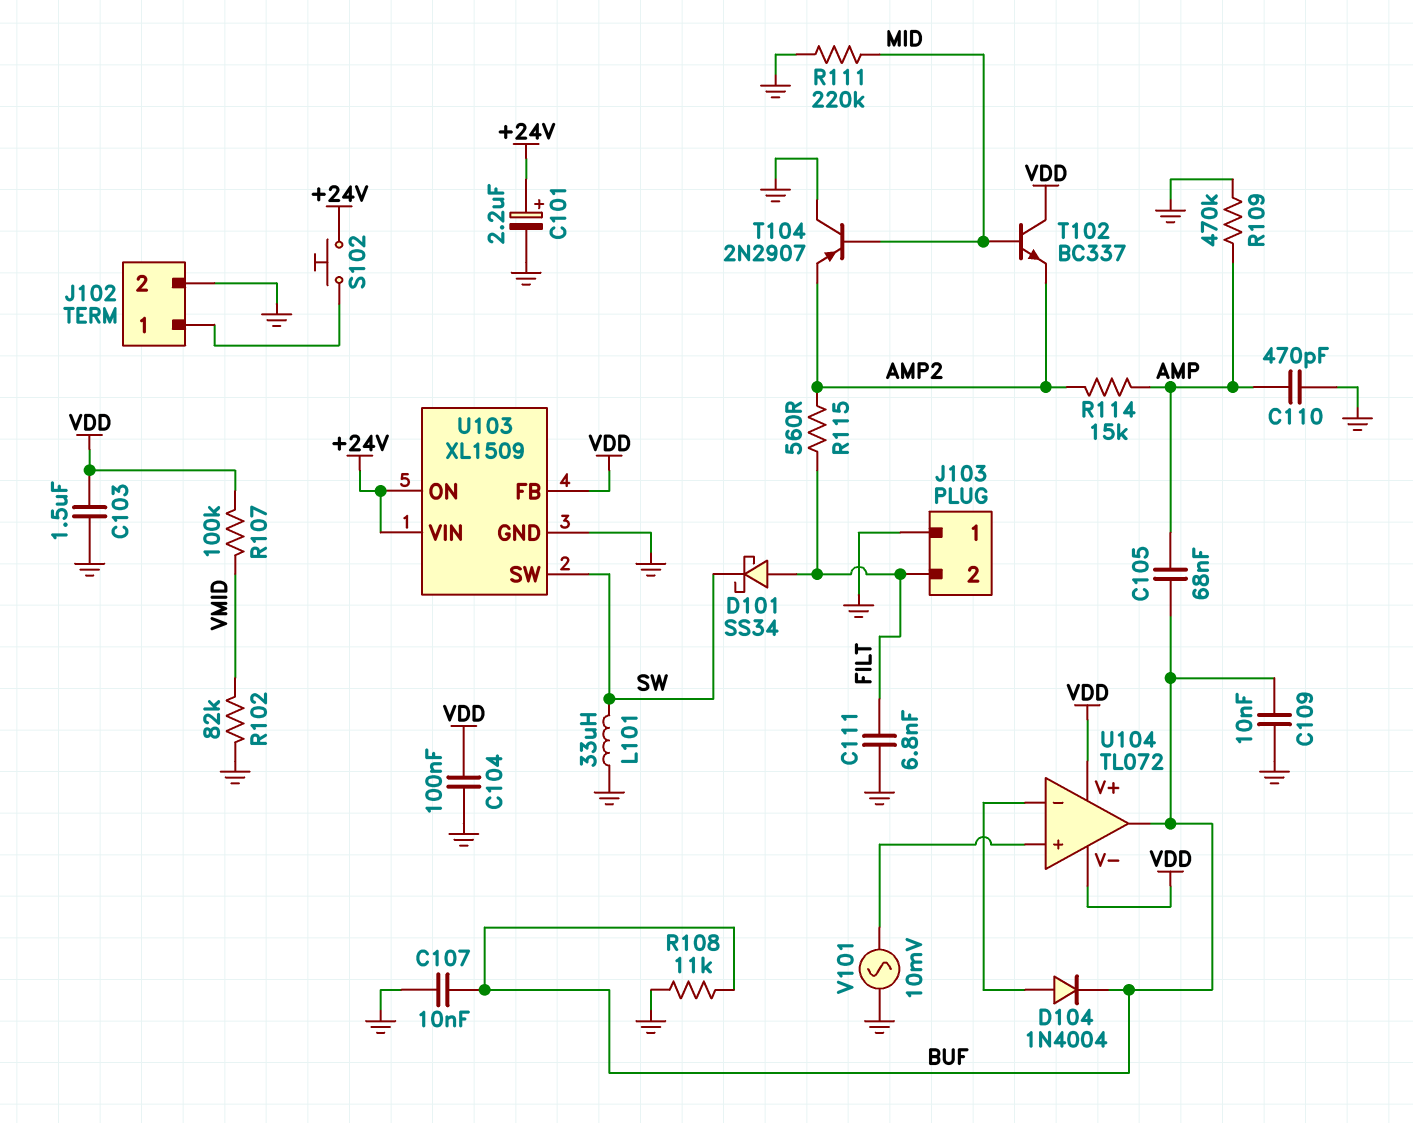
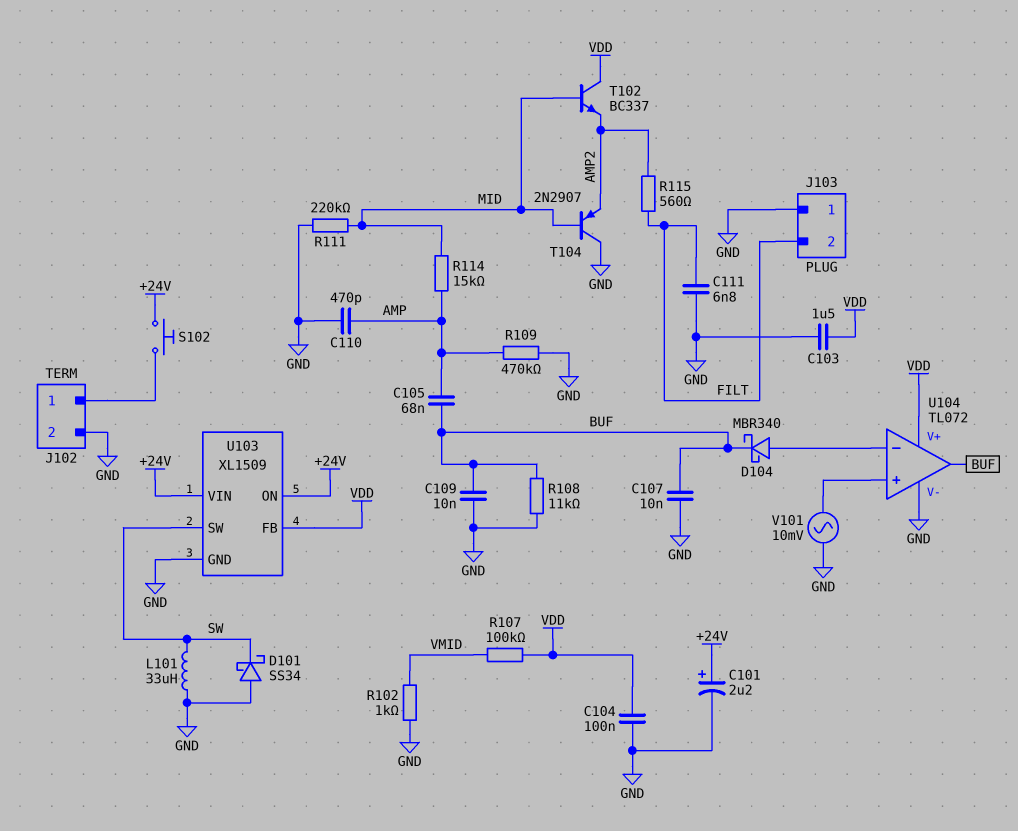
D101: schottky SS34 (A FILT, K SW) -> schottky SS34 (A GND, K SW)
D104: diode 1N4004 (A U104/in-, K BUF) -> schottky MBR340 (A U104/in-, K BUF)
R102: 82k (GND, VMID) -> 1k (GND, VMID)
R114: 15k (AMP, AMP2) -> 15k (AMP, MID)
U104 pin V-: VDD -> GND

